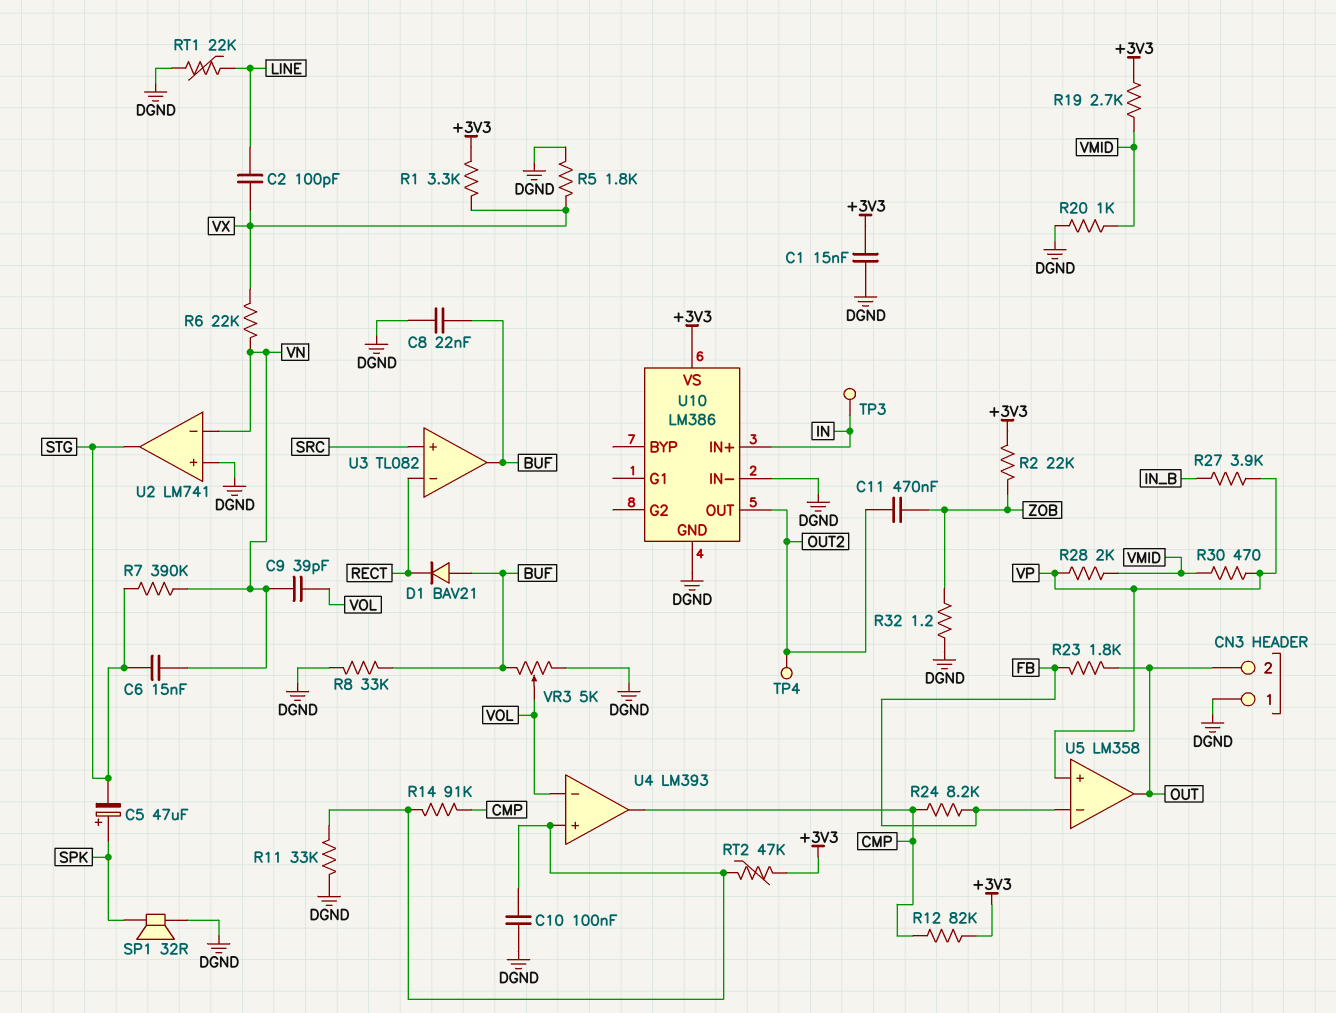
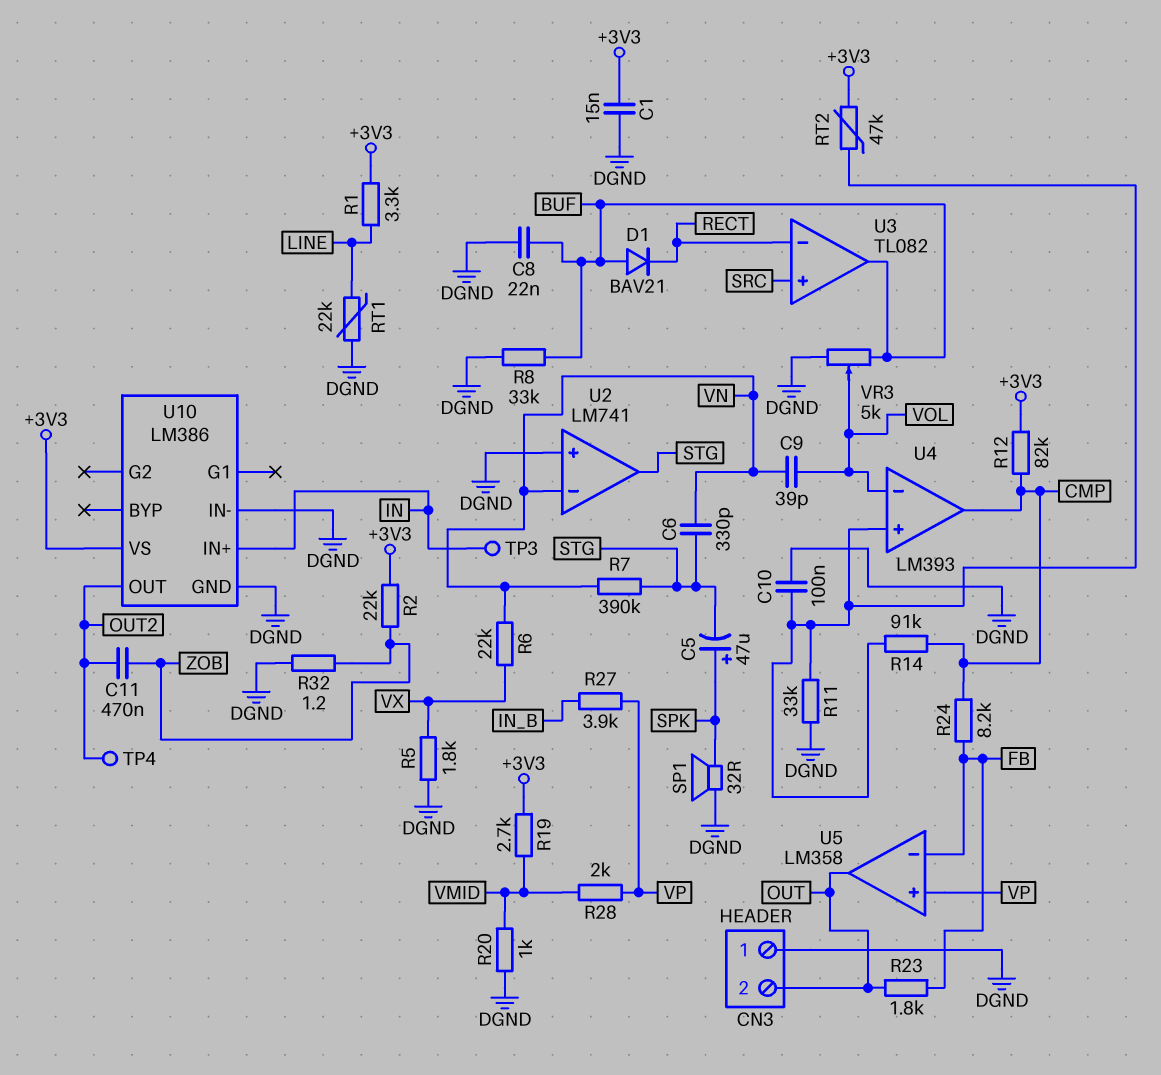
C2: 100pF (LINE, VX) -> none
C6: 15nF (STG, VN) -> 330pF (STG, VN)
R1: 3.3k (+3V3, VX) -> 3.3k (+3V3, LINE)
R30: 470 (VMID, VP) -> none

